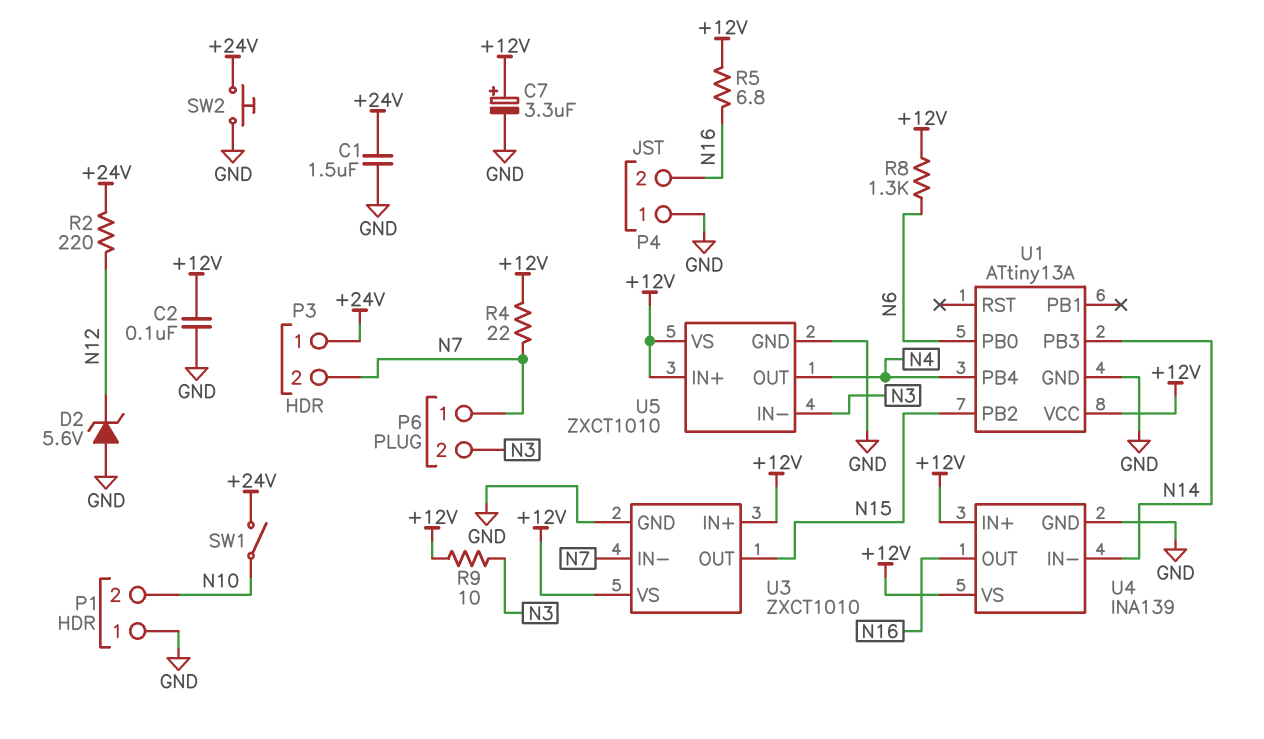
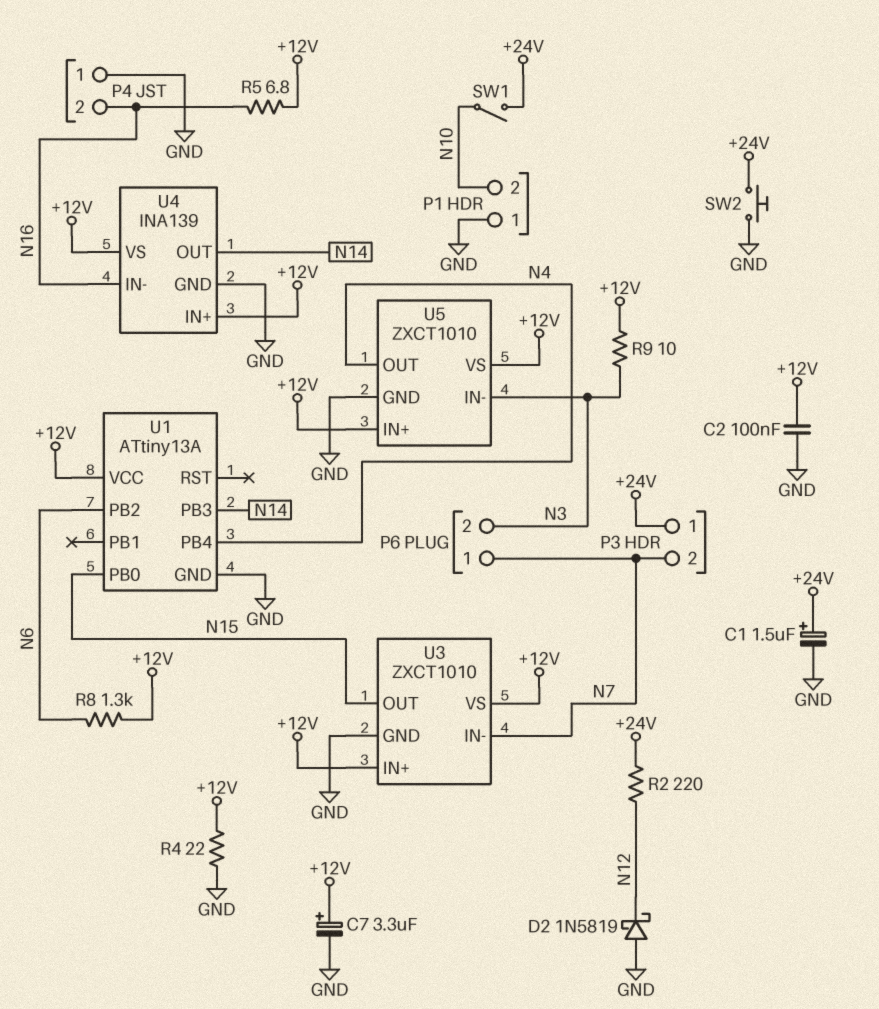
C1: 1.5uF (+24V, GND) -> 1.5uF (plus +24V, minus GND)
D2: zener 5.6V (A GND, K N12) -> schottky 1N5819 (A GND, K N12)
R4: 22 (+12V, N7) -> 22 (+12V, GND)
U1 pin PB0: N6 -> N15
U1 pin PB2: N15 -> N6
U4 pin IN-: N14 -> N16
U4 pin OUT: N16 -> N14

